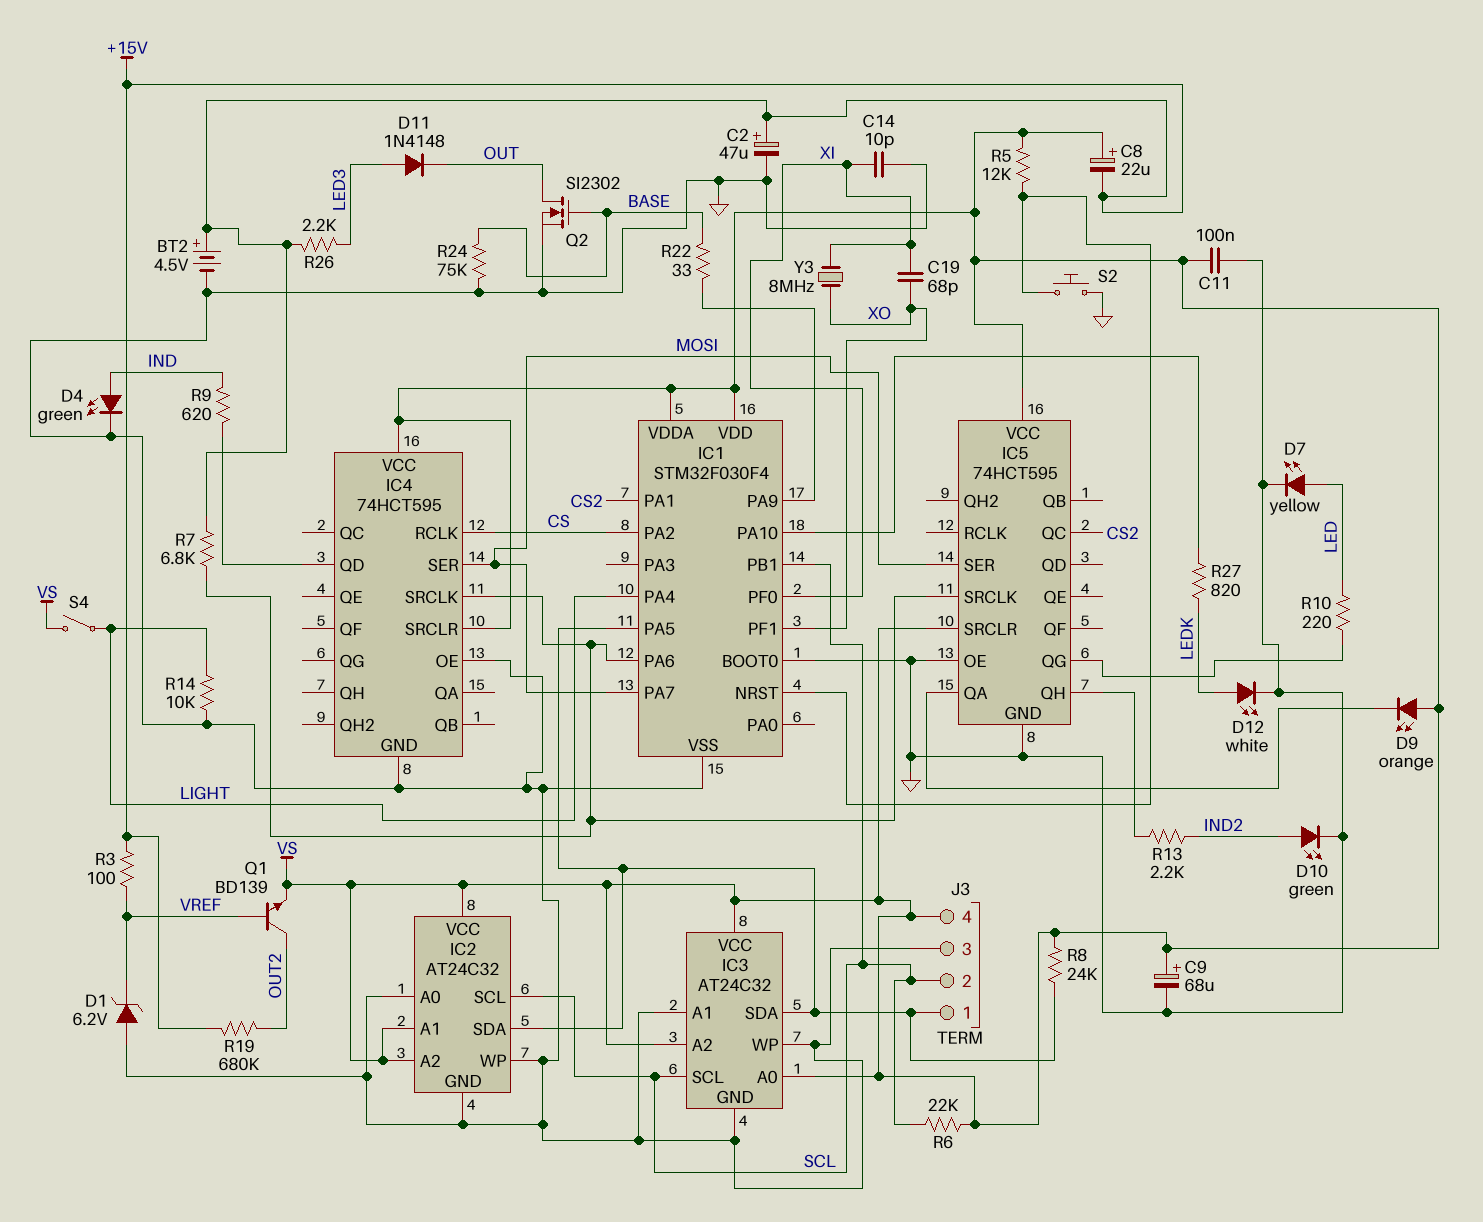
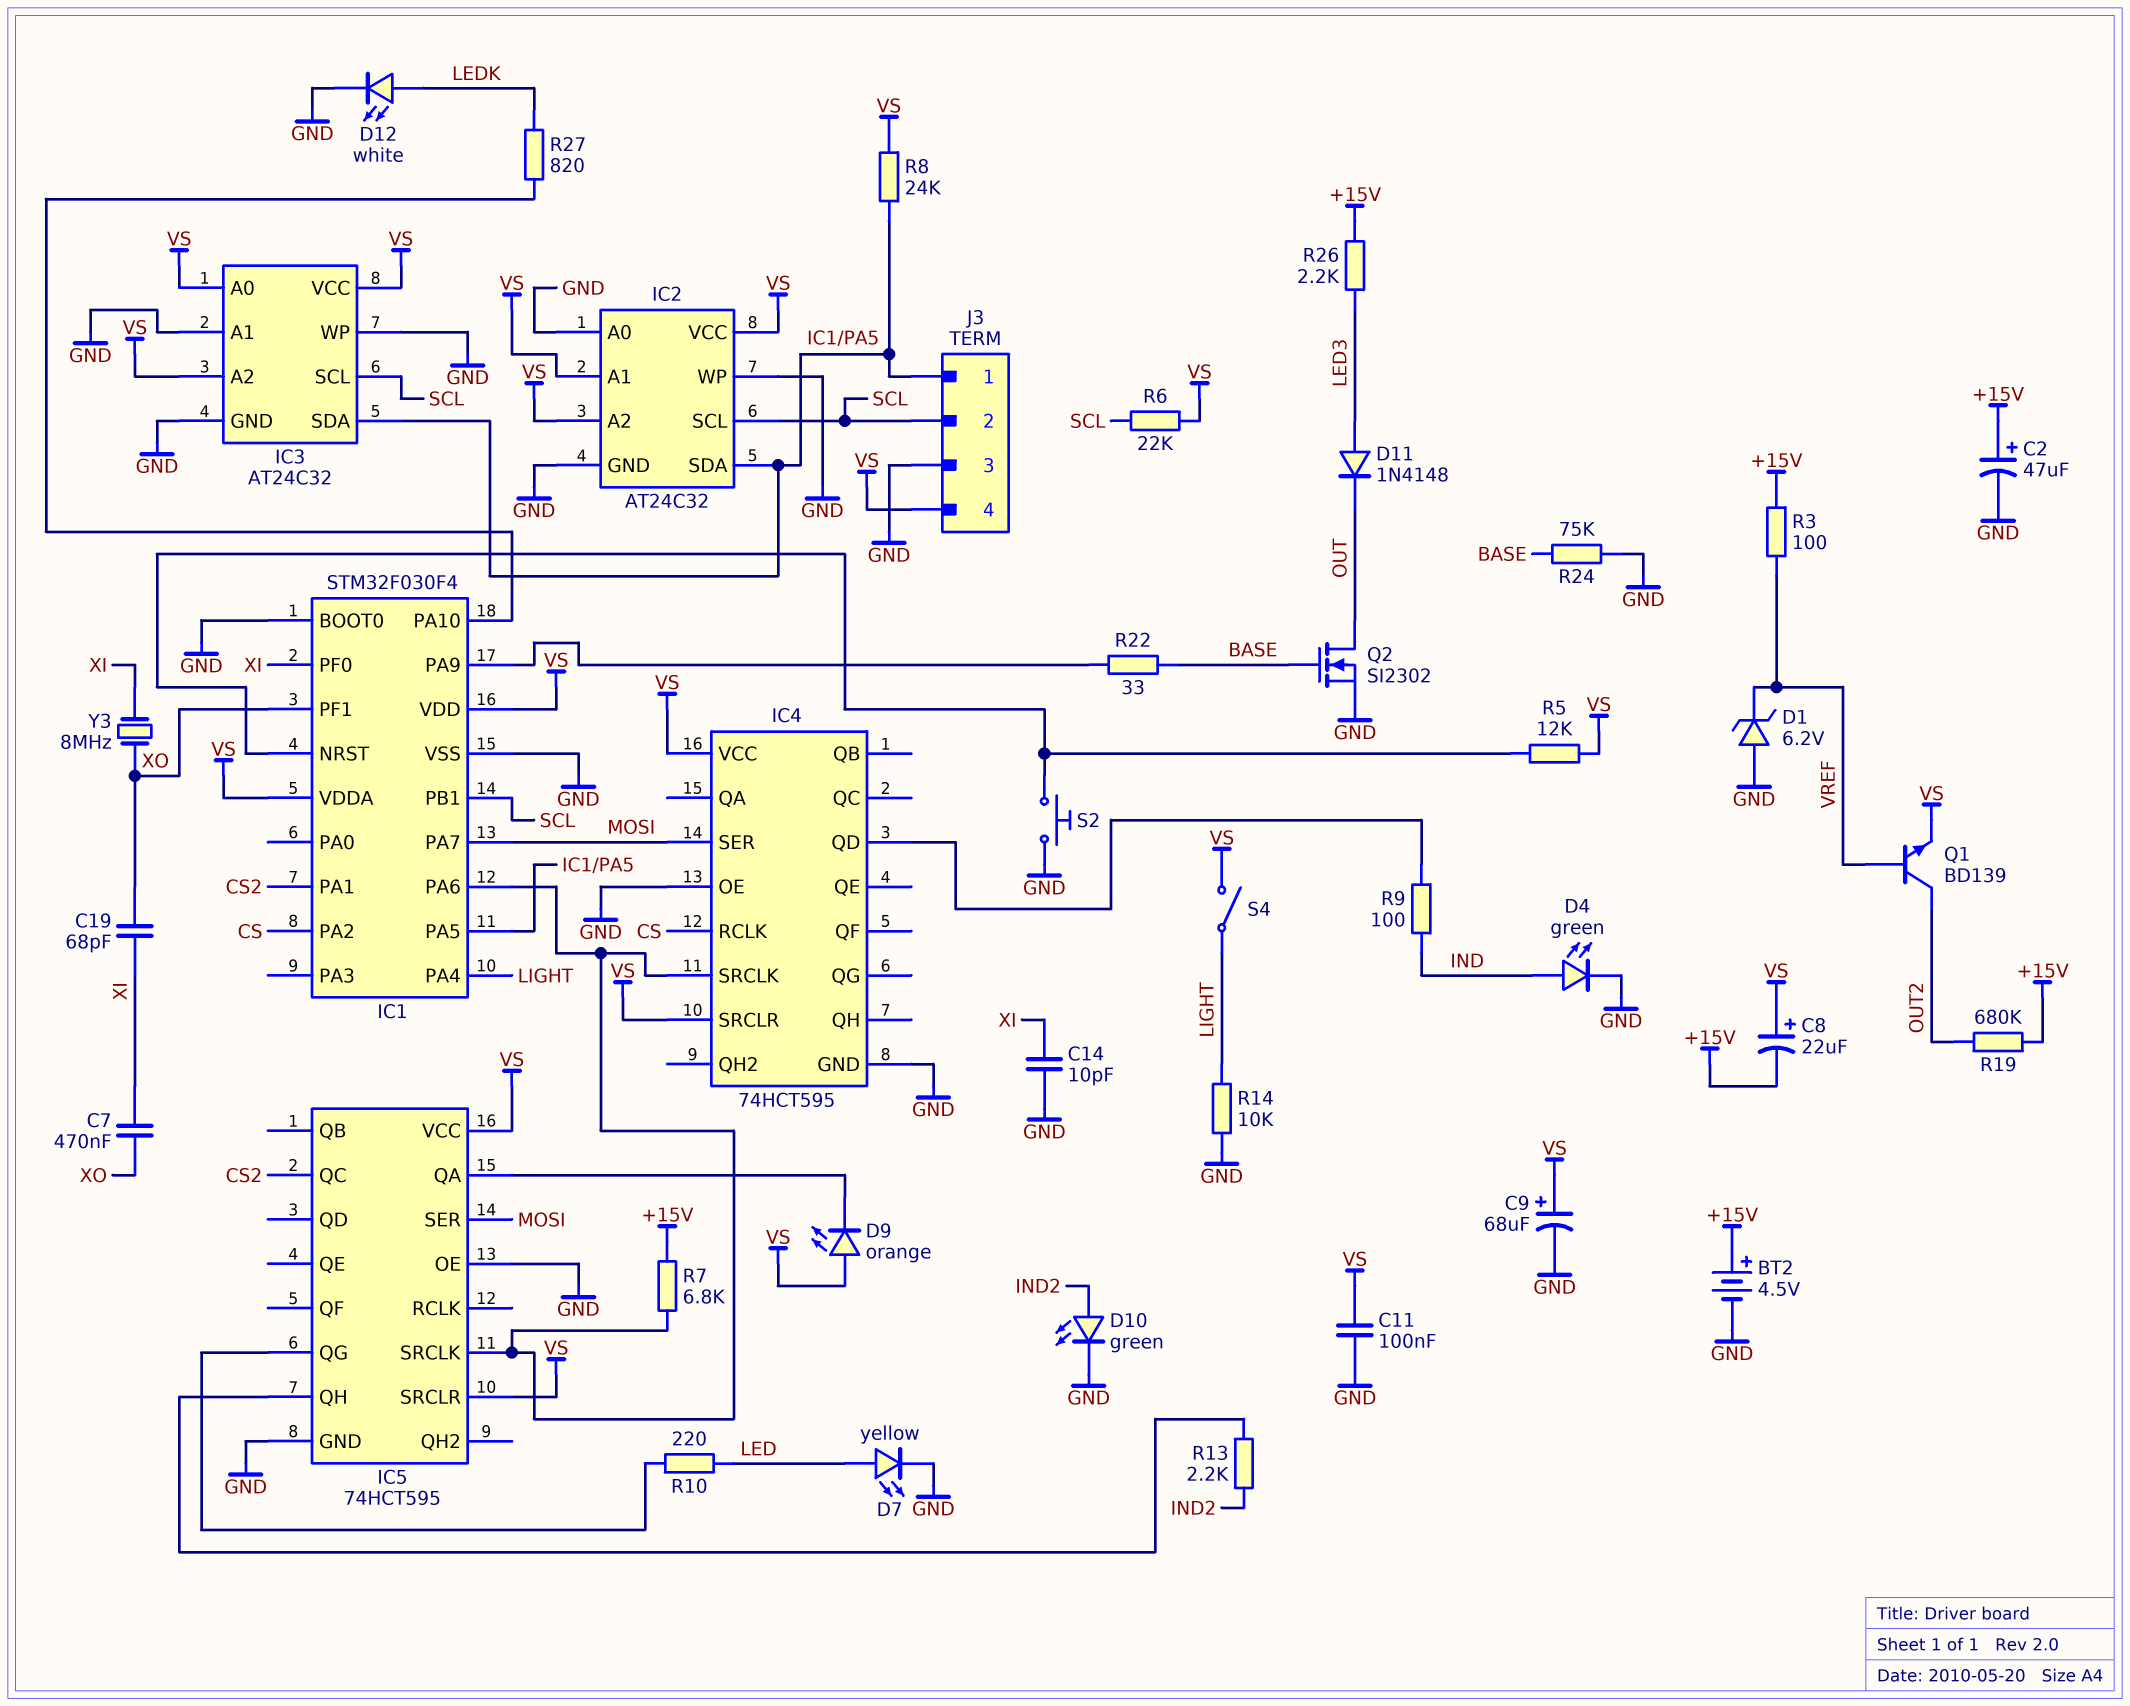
C7: none -> 470nF (XI, XO)
R9: 620 (IC4/QD, IND) -> 100 (IC4/QD, IND)

